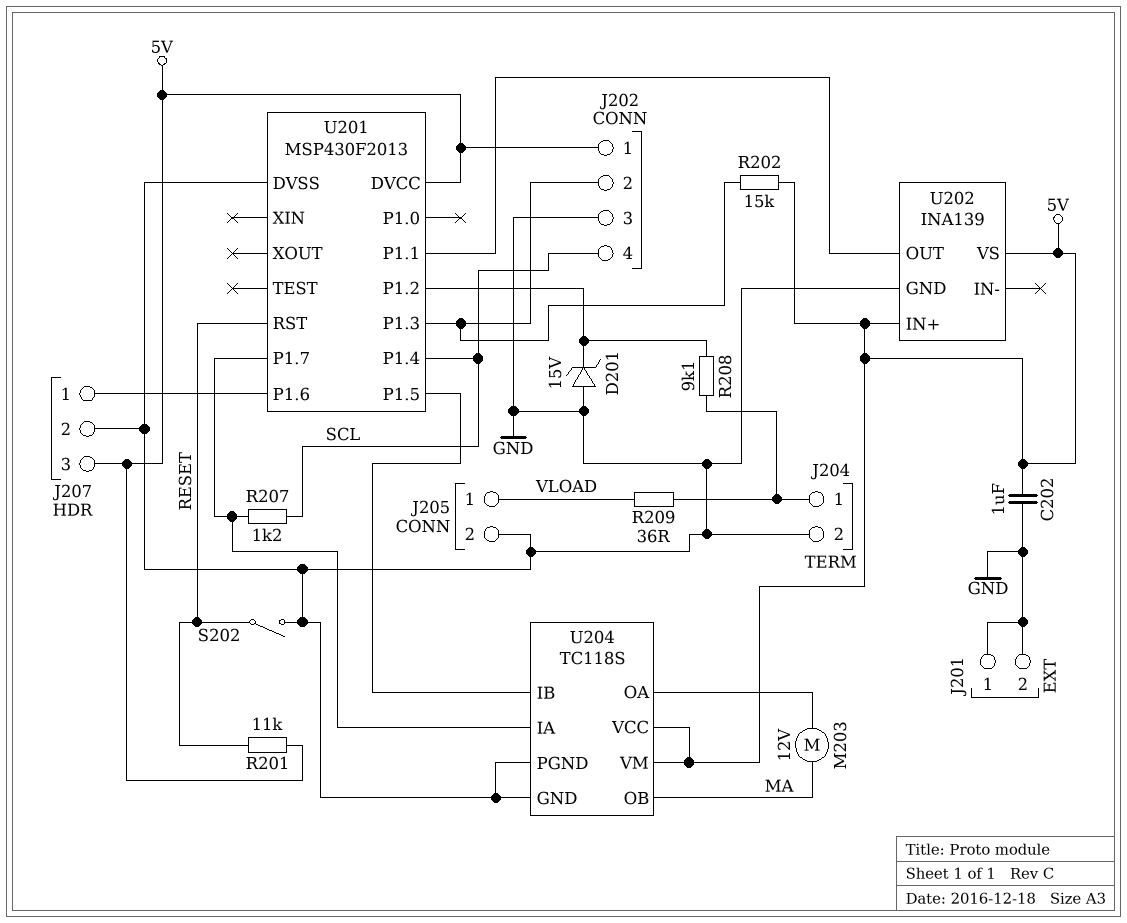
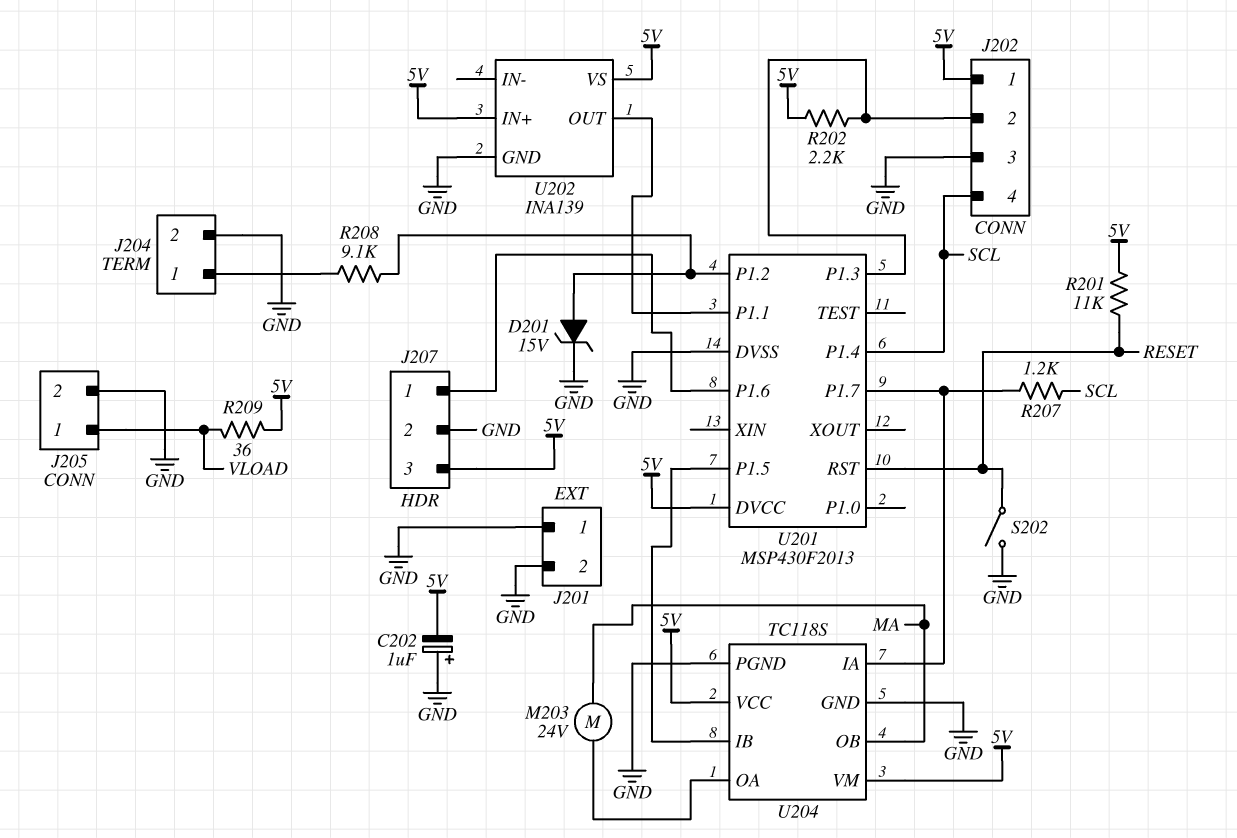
C202: 1uF (5V, GND) -> 1uF (plus GND, minus 5V)
D201: zener 15V (A GND, K U201/P1.2) -> zener 15V (A U201/P1.2, K GND)
M203: motor 12V (MA, U204/OA) -> motor 24V (MA, U204/OA)
R202: 15k (5V, J202/2) -> 2.2k (5V, J202/2)
R209: 36 (J204/1, VLOAD) -> 36 (5V, VLOAD)

